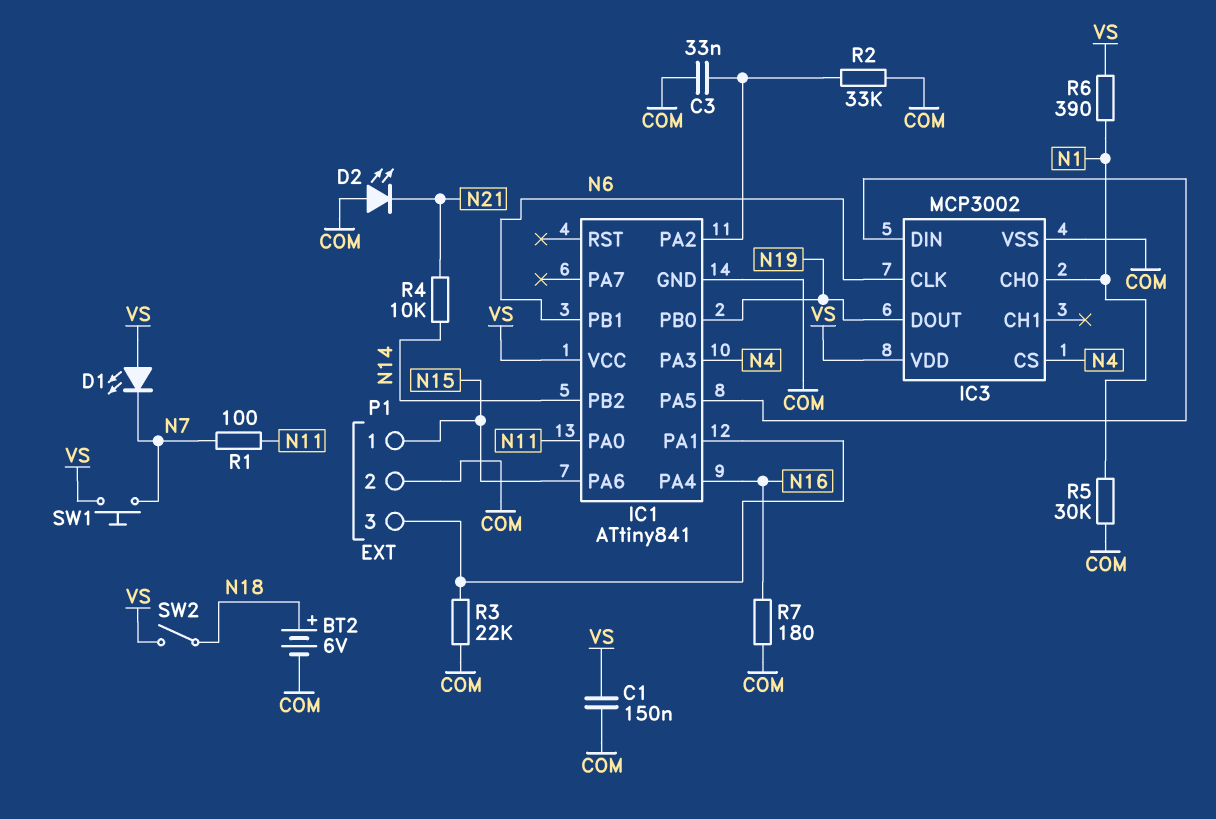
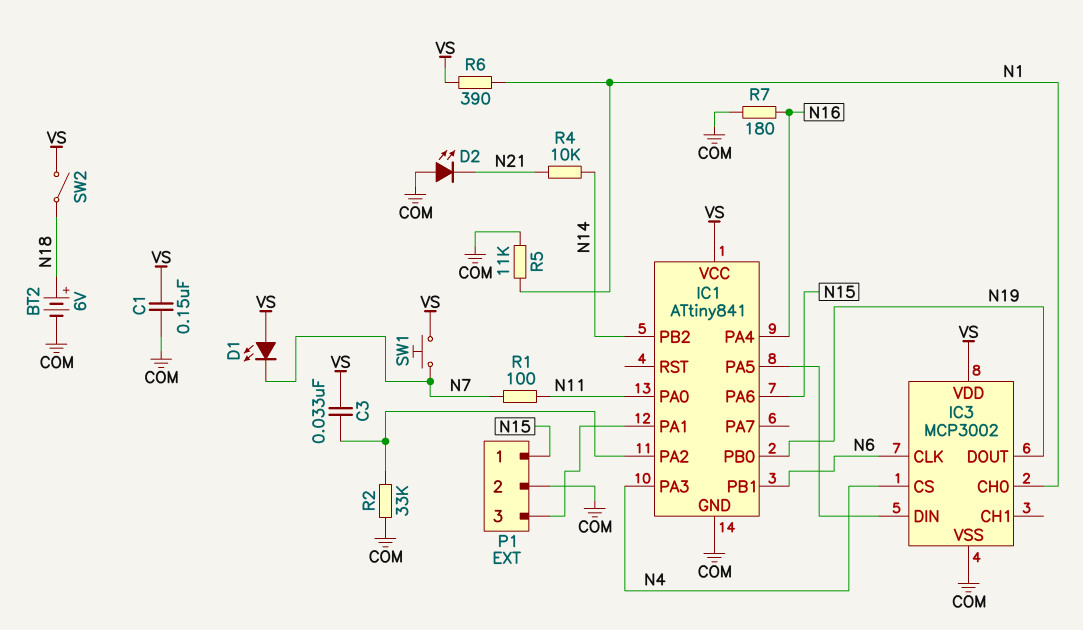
C3: 33nF (COM, IC1/PA2) -> 33nF (IC1/PA2, VS)
R3: 22k (COM, IC1/PA1) -> none
R5: 30k (COM, N1) -> 11k (COM, N1)

